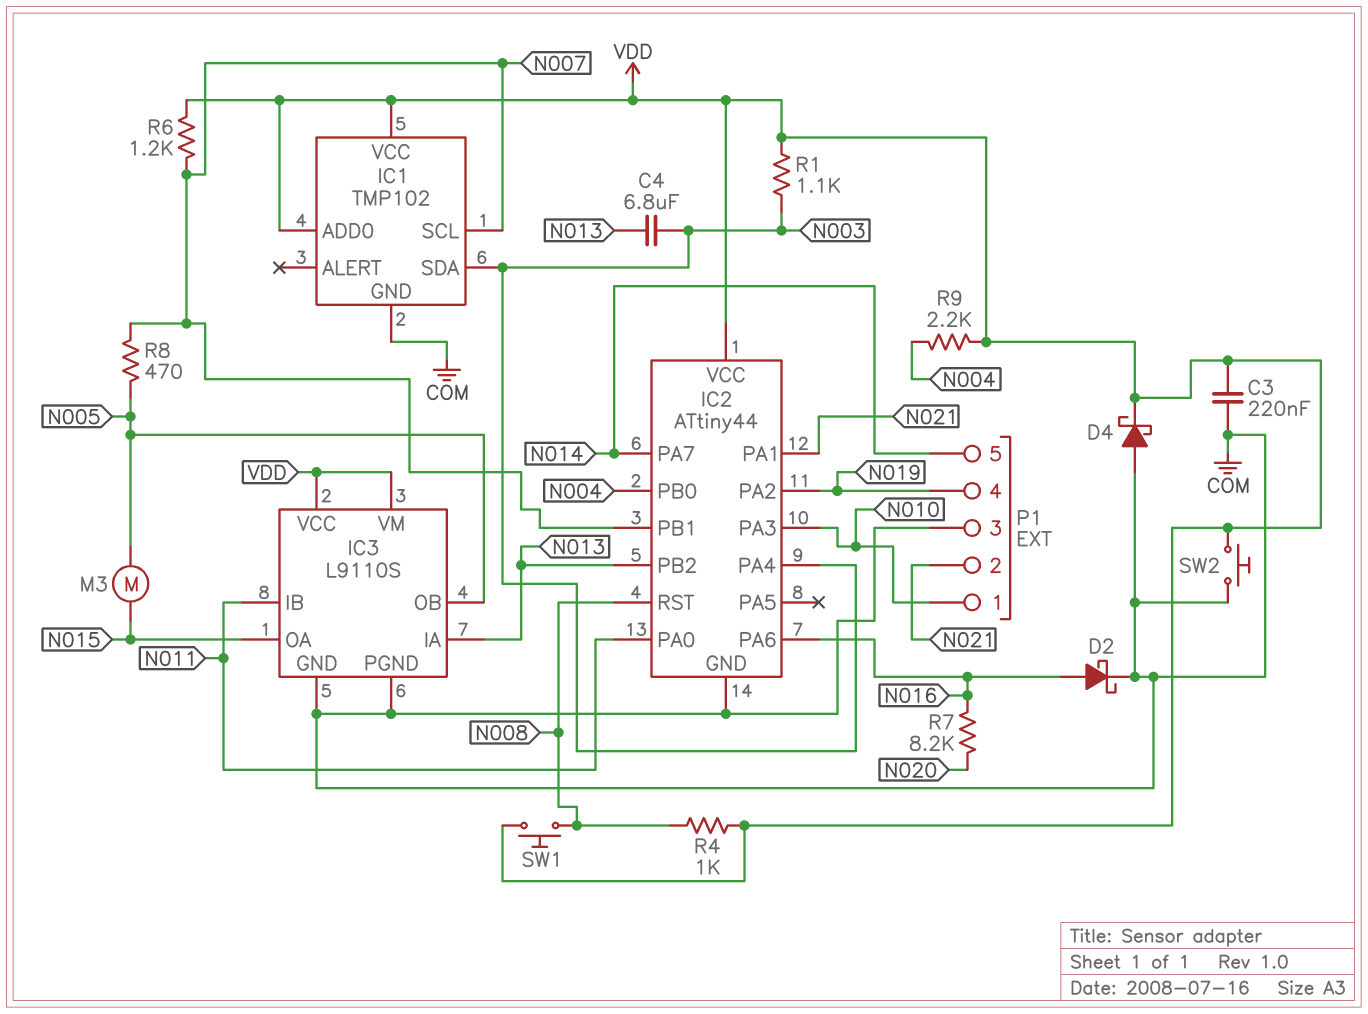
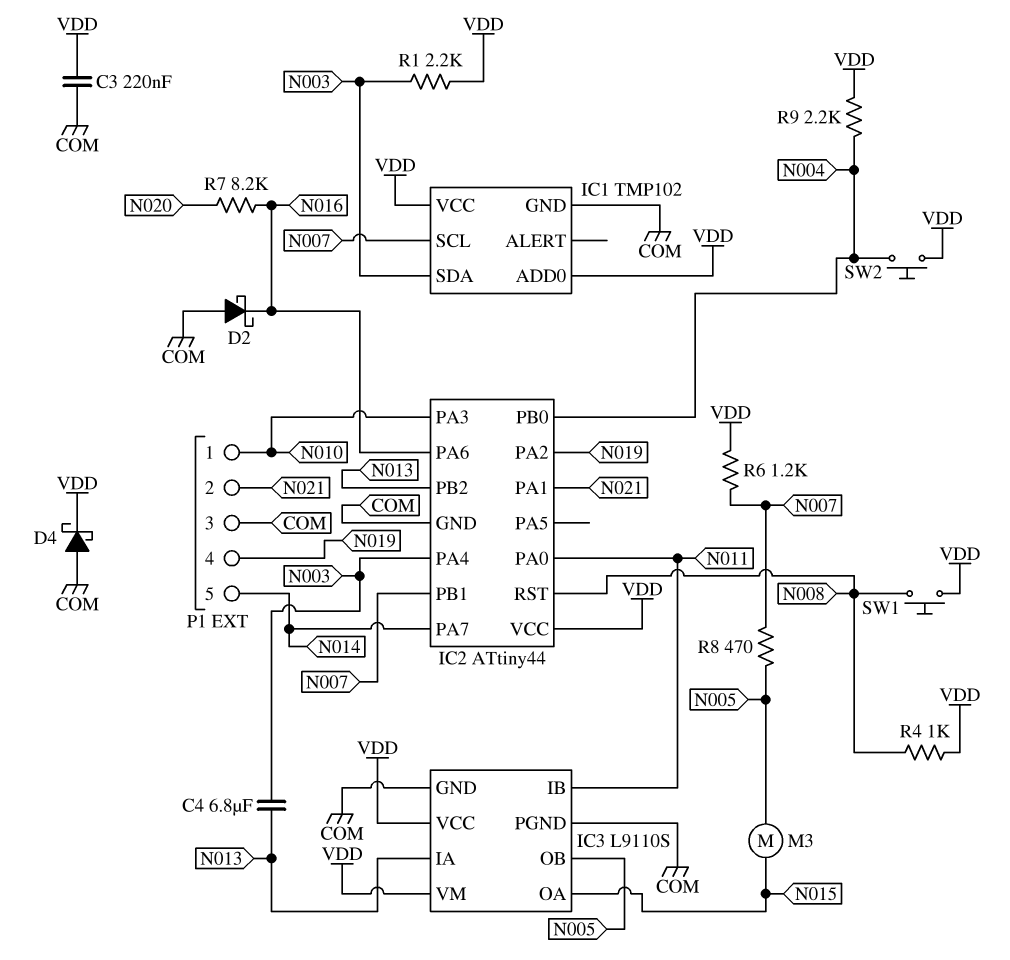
D2: schottky (A N016, K COM) -> schottky (A COM, K N016)
R1: 1.1k (N003, VDD) -> 2.2k (N003, VDD)
SW2: button (COM, VDD) -> button (N004, VDD)

